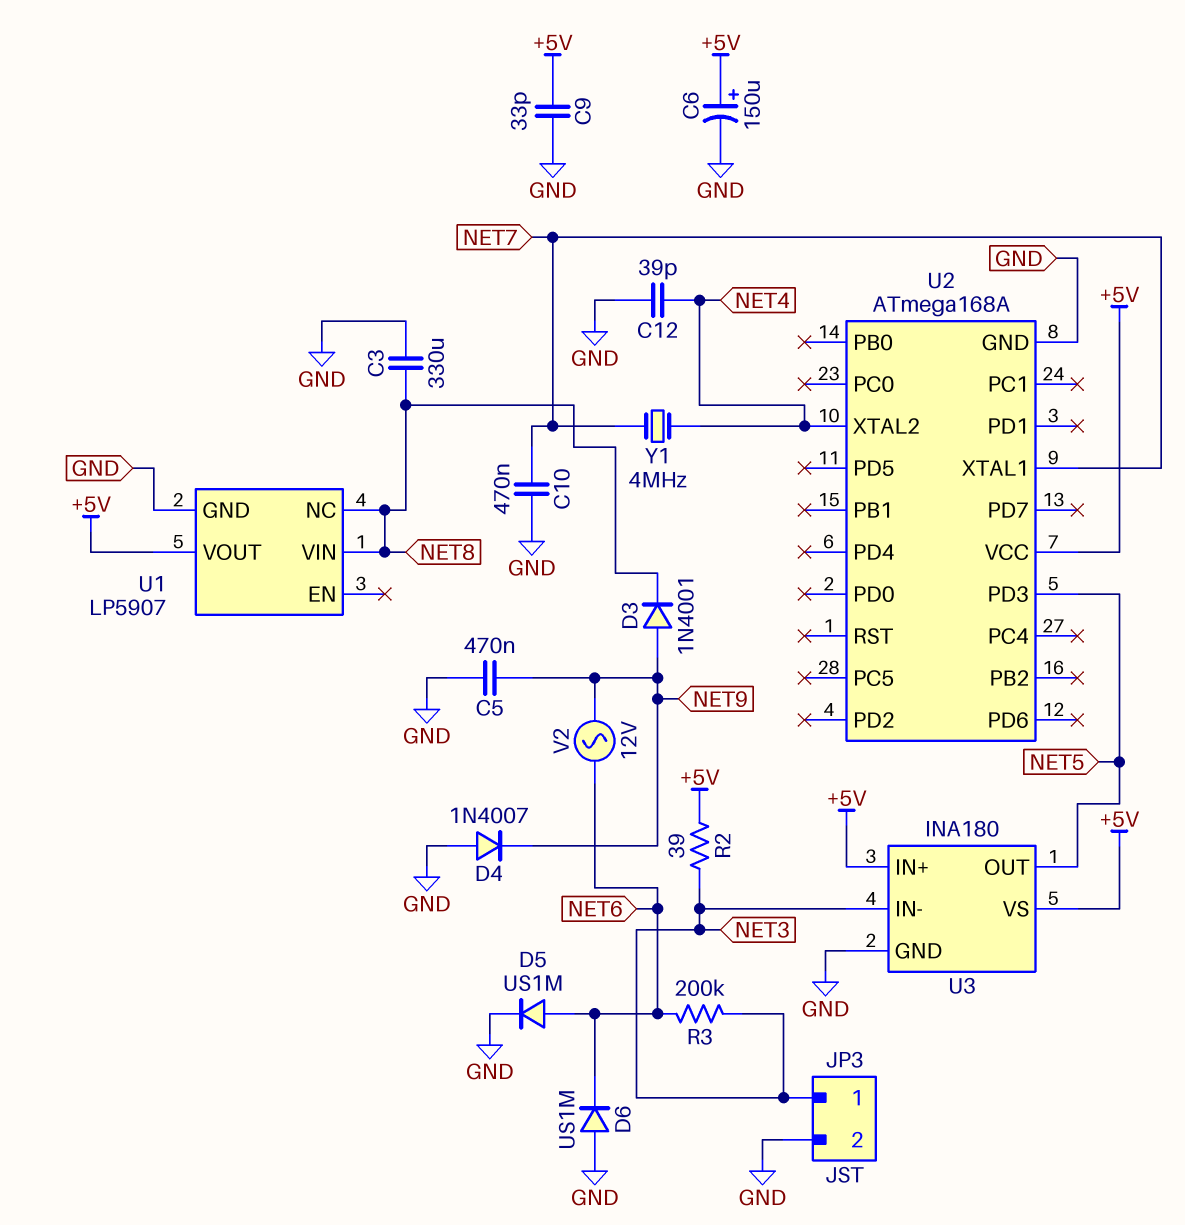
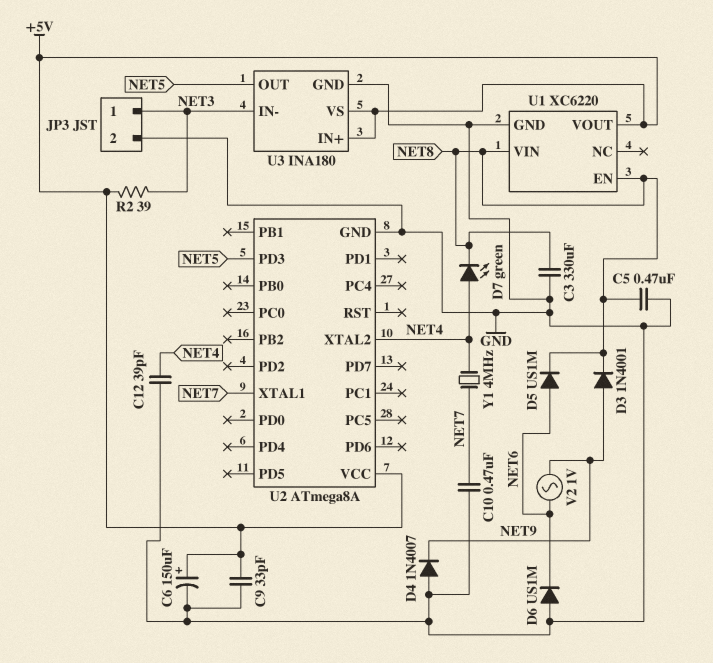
C5: 470nF (GND, NET9) -> 470nF (GND, NET8)
D5: diode US1M (A NET6, K GND) -> diode US1M (A NET6, K NET8)
D7: none -> LED green (A NET4, K NET8)
R3: 200k (NET3, NET6) -> none
U1: LP5907 -> XC6220
U1 pin EN: none -> NET8
U1 pin NC: NET8 -> none
U2: ATmega168A -> ATmega8A
V2: AC 12V (NET6, NET9) -> AC 1V (NET6, NET9)

